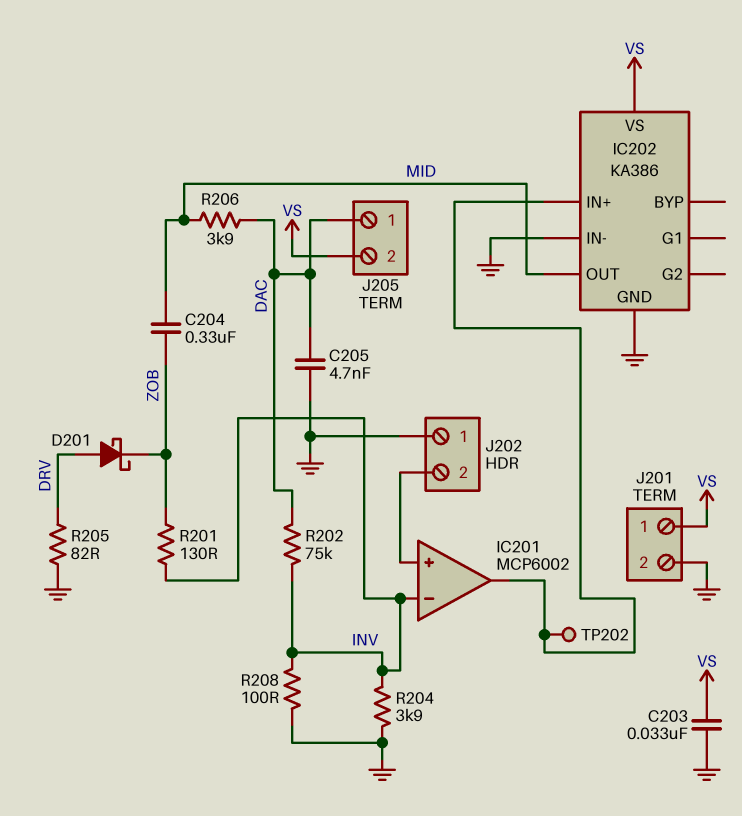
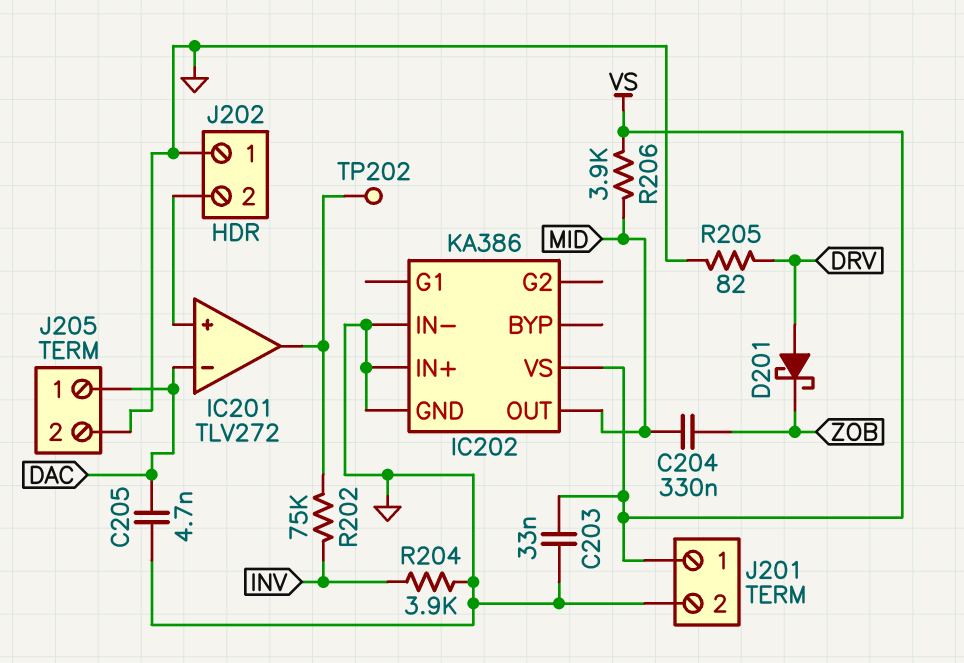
IC201: MCP6002 -> TLV272
IC201 pin in-: INV -> DAC
IC202 pin IN+: IC201/out -> GND
J205 pin 2: VS -> GND
R201: 130 (INV, ZOB) -> none
R202: 75k (DAC, INV) -> 75k (IC201/out, INV)
R206: 3.9k (DAC, MID) -> 3.9k (MID, VS)
R208: 100 (GND, INV) -> none

